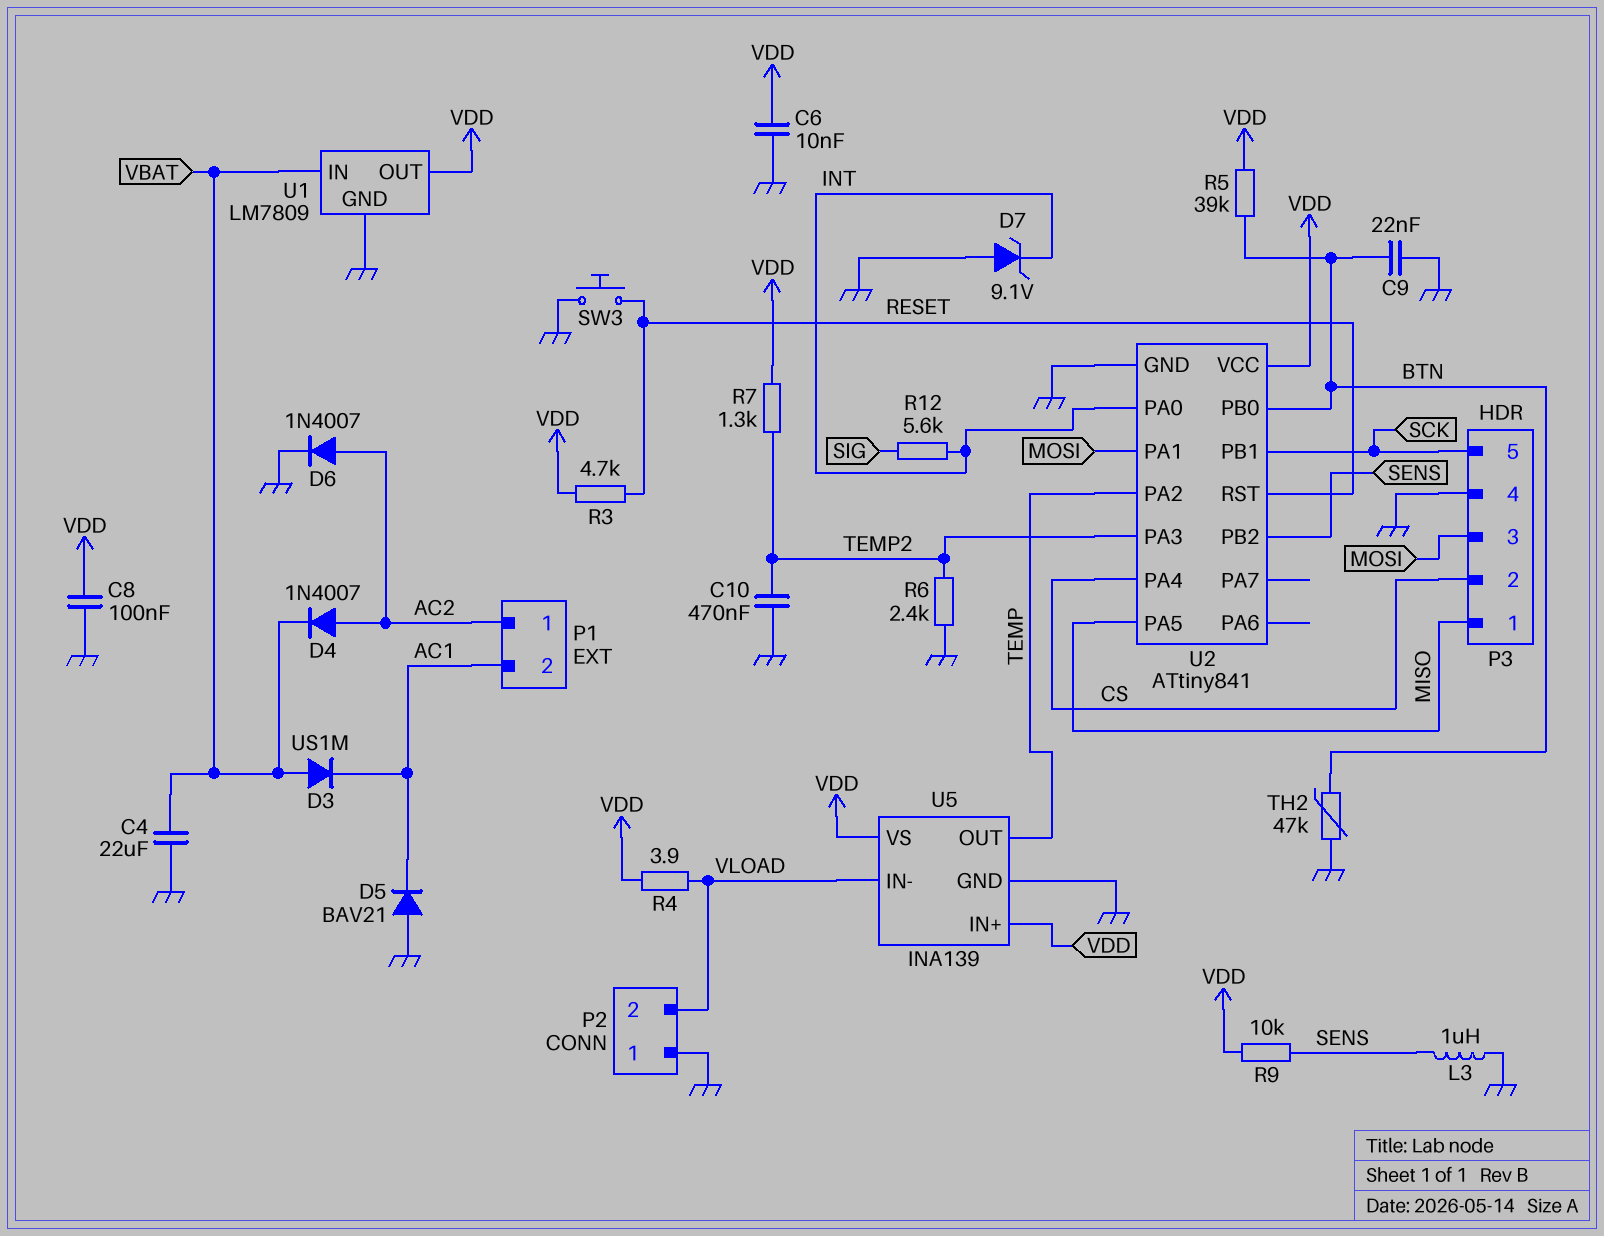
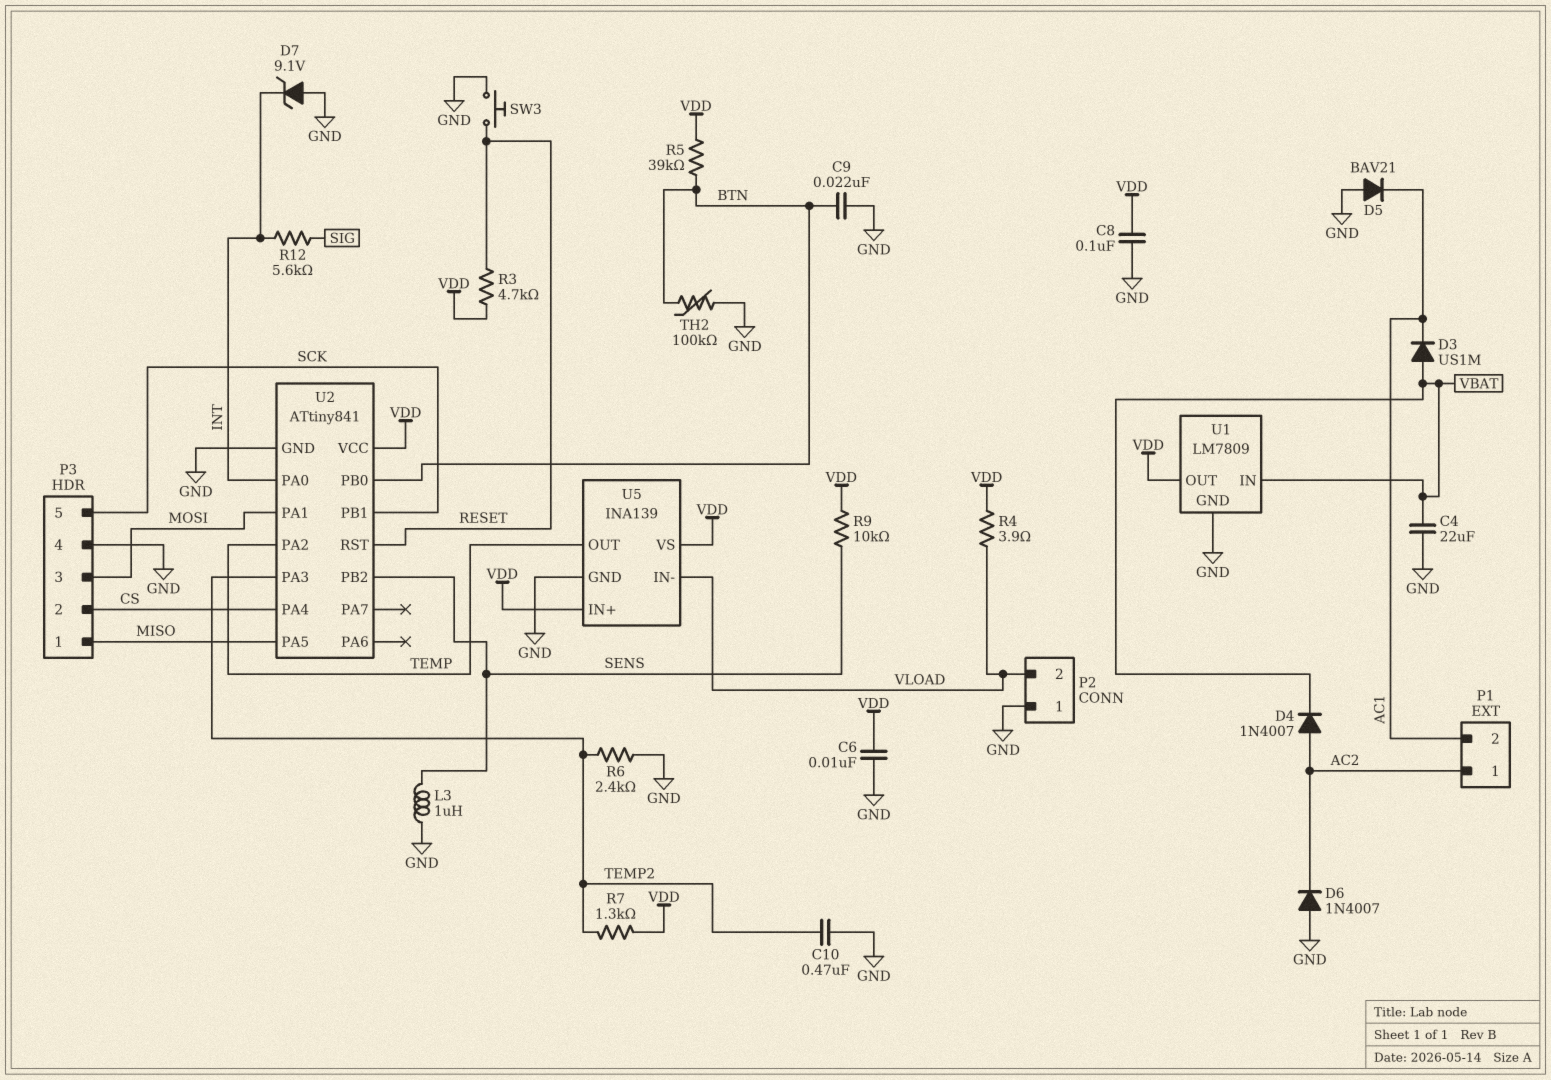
D6: diode 1N4007 (A AC2, K GND) -> diode 1N4007 (A GND, K AC2)
TH2: 47k (BTN, GND) -> 100k (BTN, GND)

